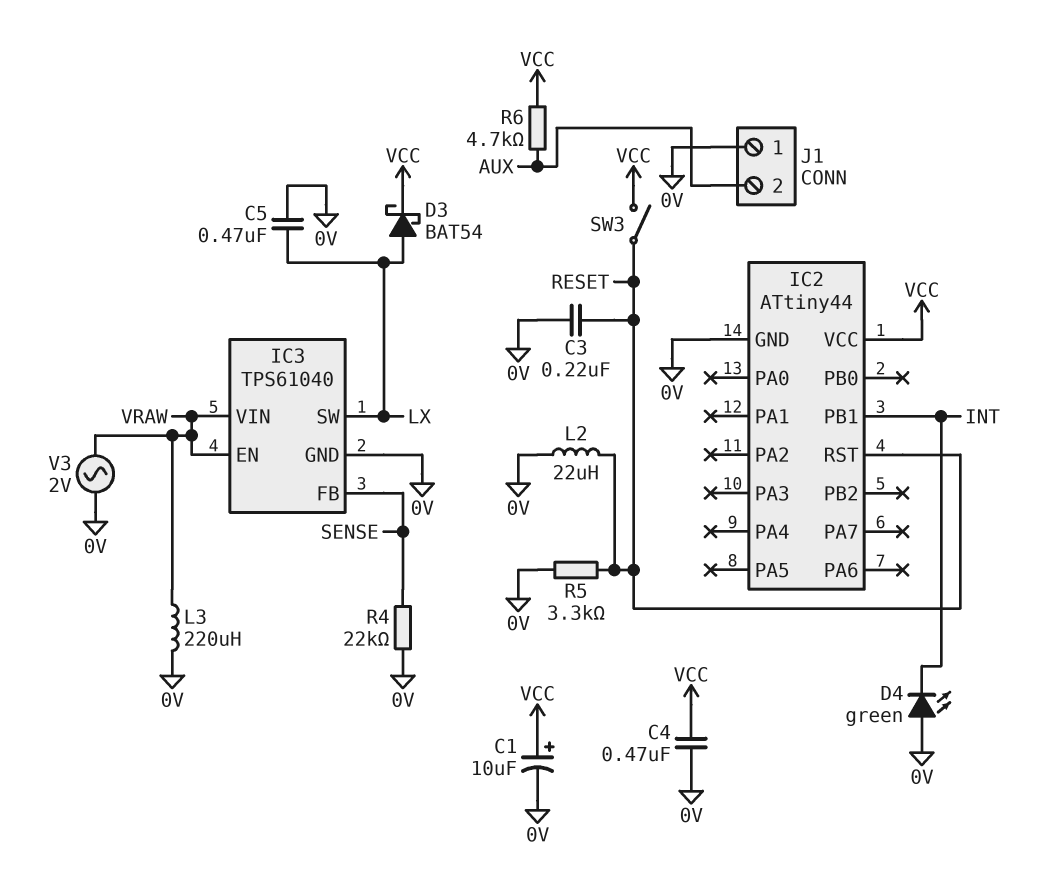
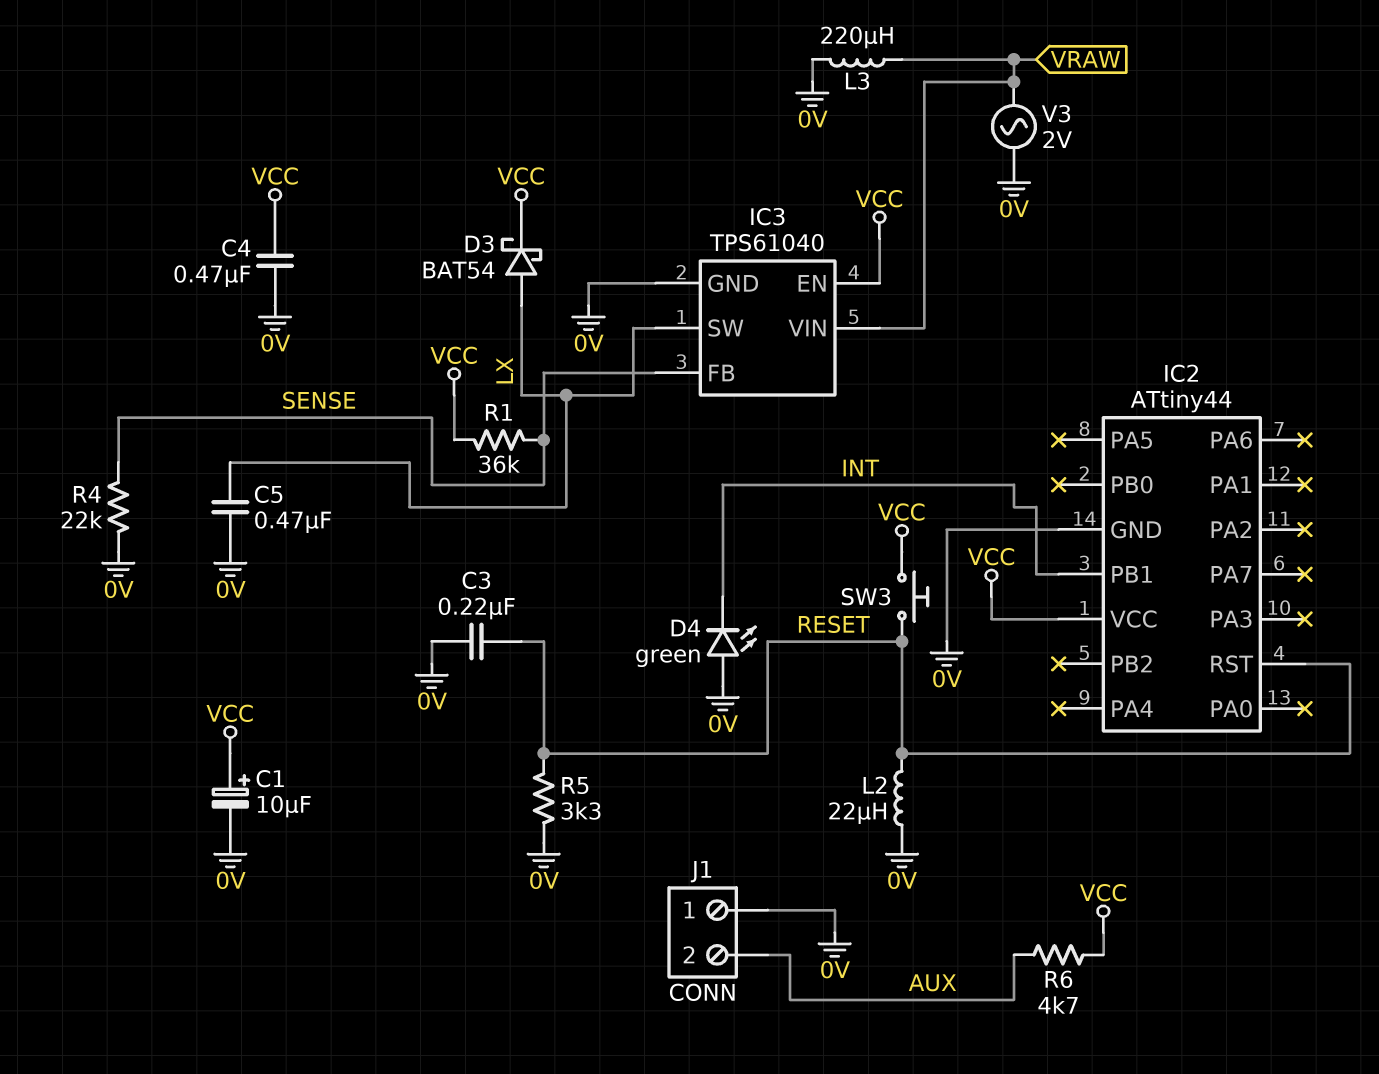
IC3 pin EN: VRAW -> VCC
R1: none -> 36k (SENSE, VCC)
SW3: switch (RESET, VCC) -> button (RESET, VCC)

